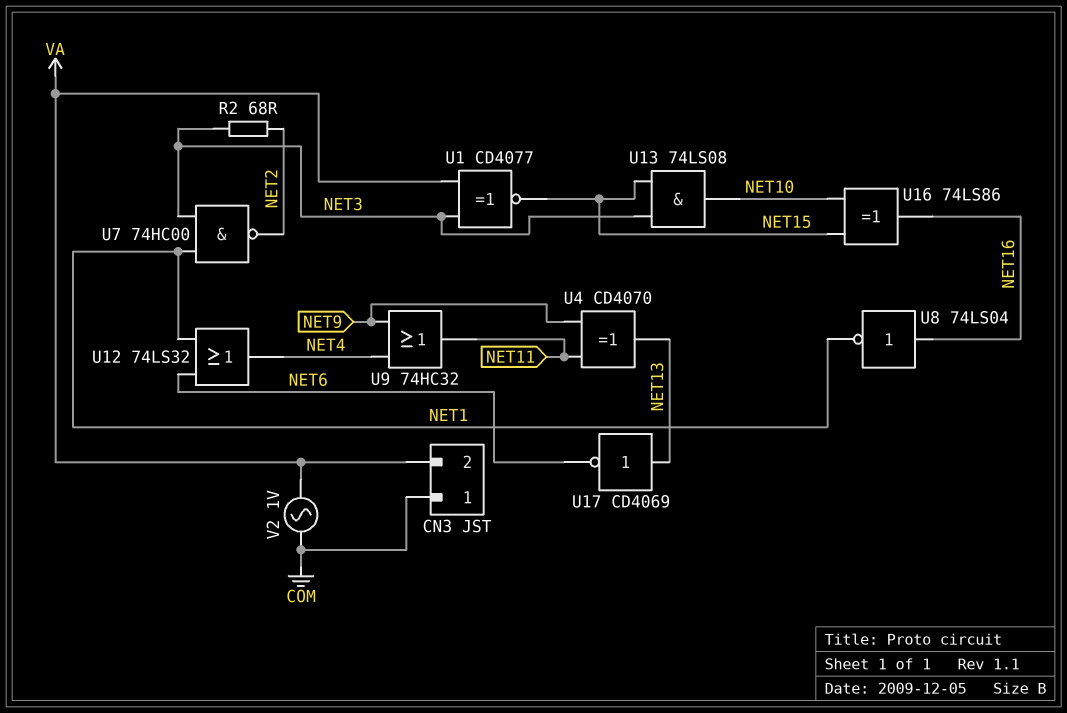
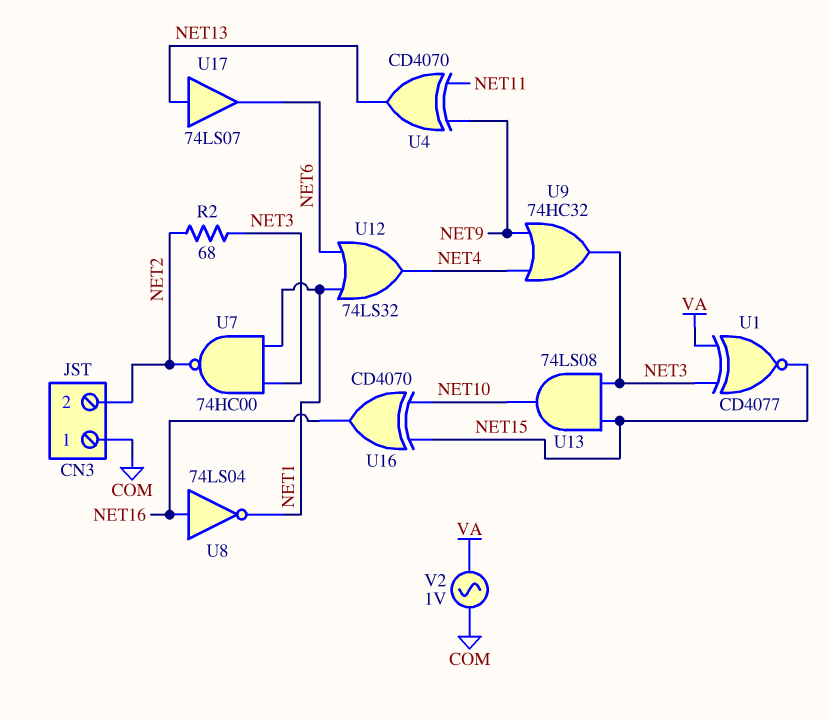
CN3 pin 2: VA -> NET2
U9: OR 74HC32 (in NET4, in NET9, out NET11) -> OR 74HC32 (in NET4, in NET9, out NET3)
U16: XOR 74LS86 (in NET10, in NET15, out NET16) -> XOR CD4070 (in NET10, in NET15, out NET16)
U17: NOT CD4069 (in NET13, out NET6) -> buffer 74LS07 (in NET13, out NET6)

